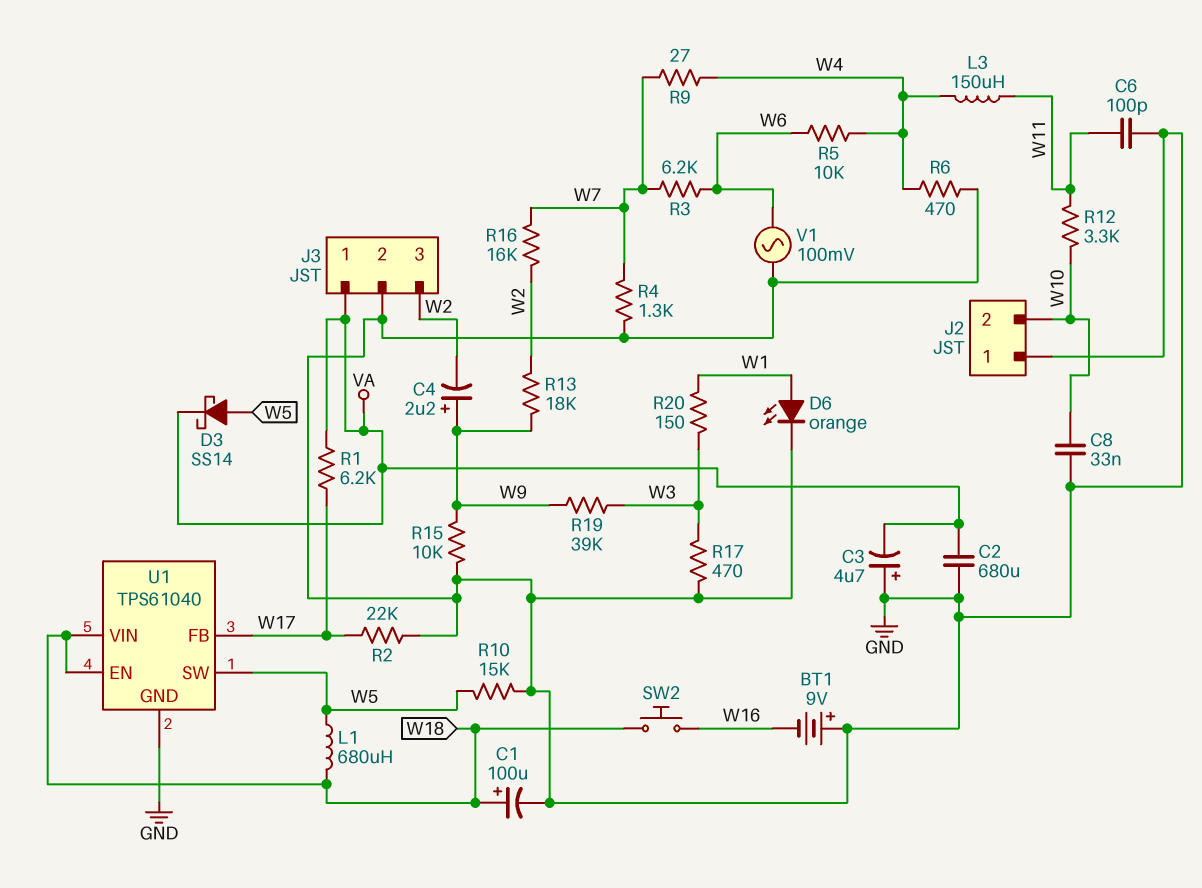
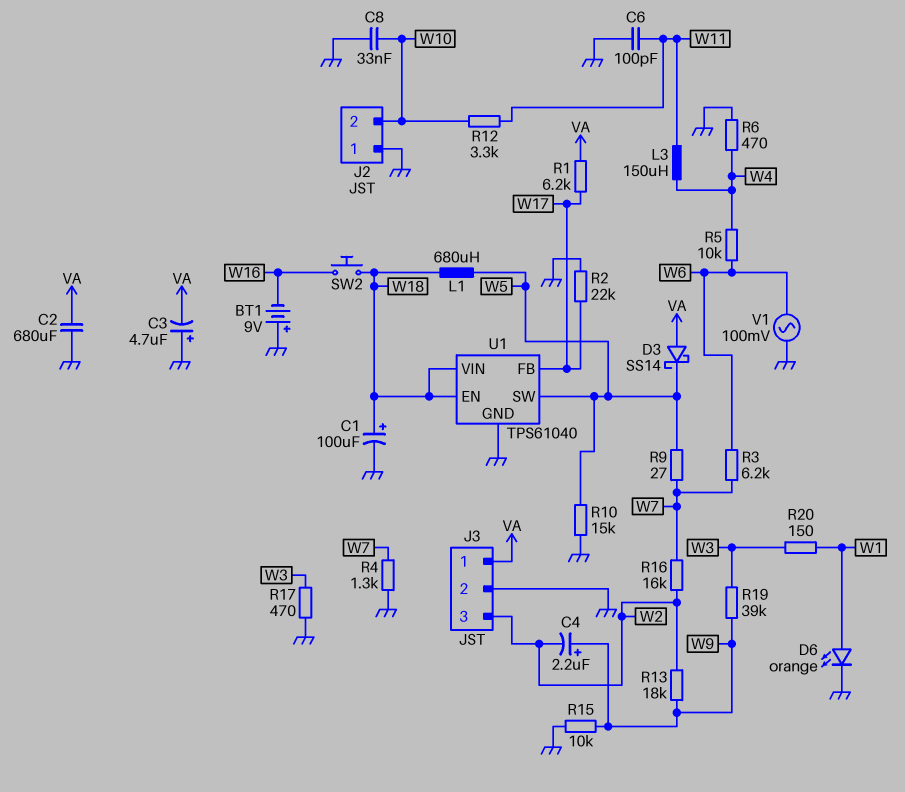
D3: schottky SS14 (A W5, K VA) -> schottky SS14 (A VA, K W5)
R9: 27 (W4, W7) -> 27 (W5, W7)

